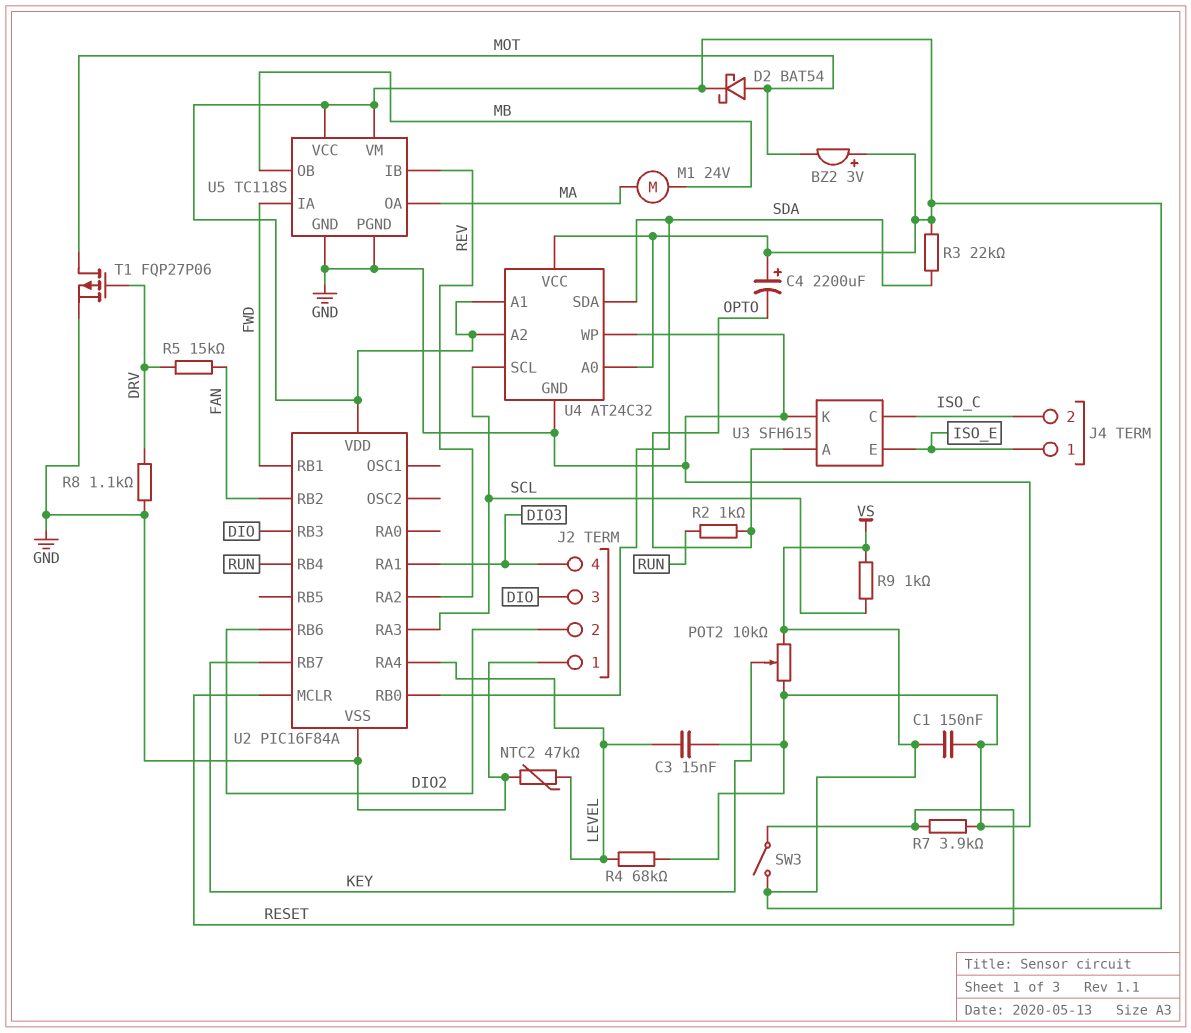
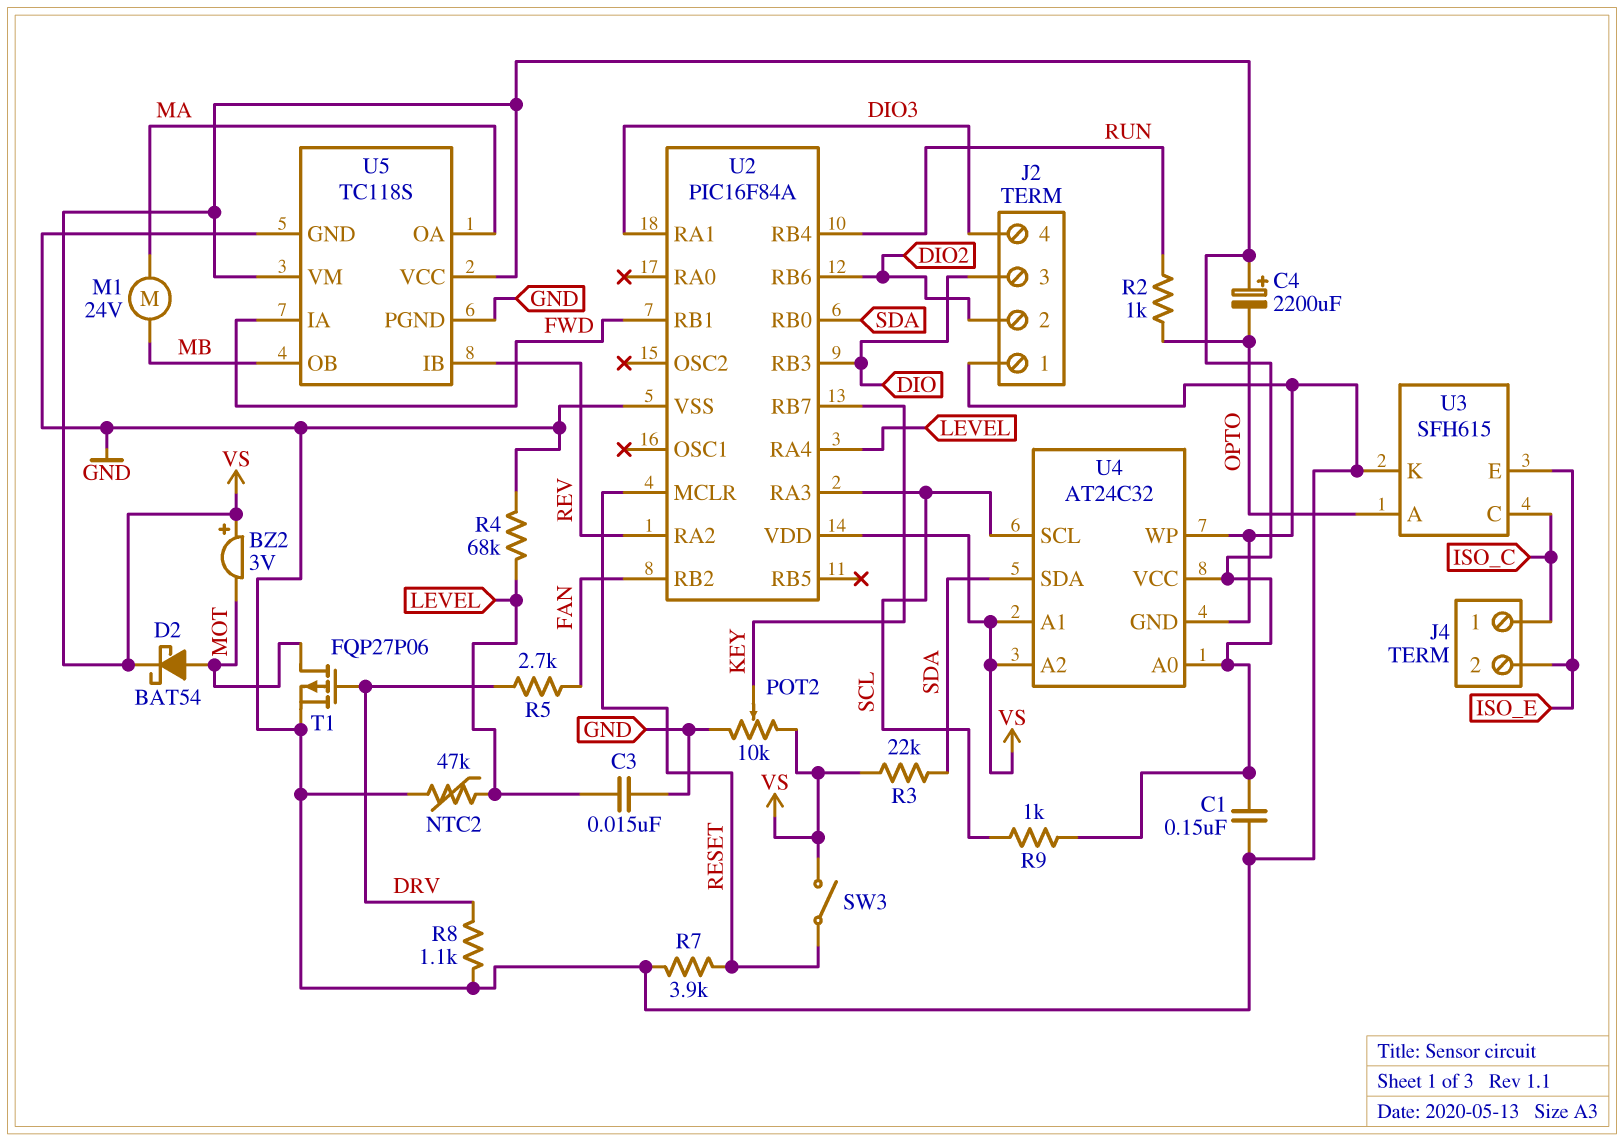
J4 pin 1: ISO_E -> ISO_C
J4 pin 2: ISO_C -> ISO_E
R5: 15k (DRV, FAN) -> 2.7k (DRV, FAN)

